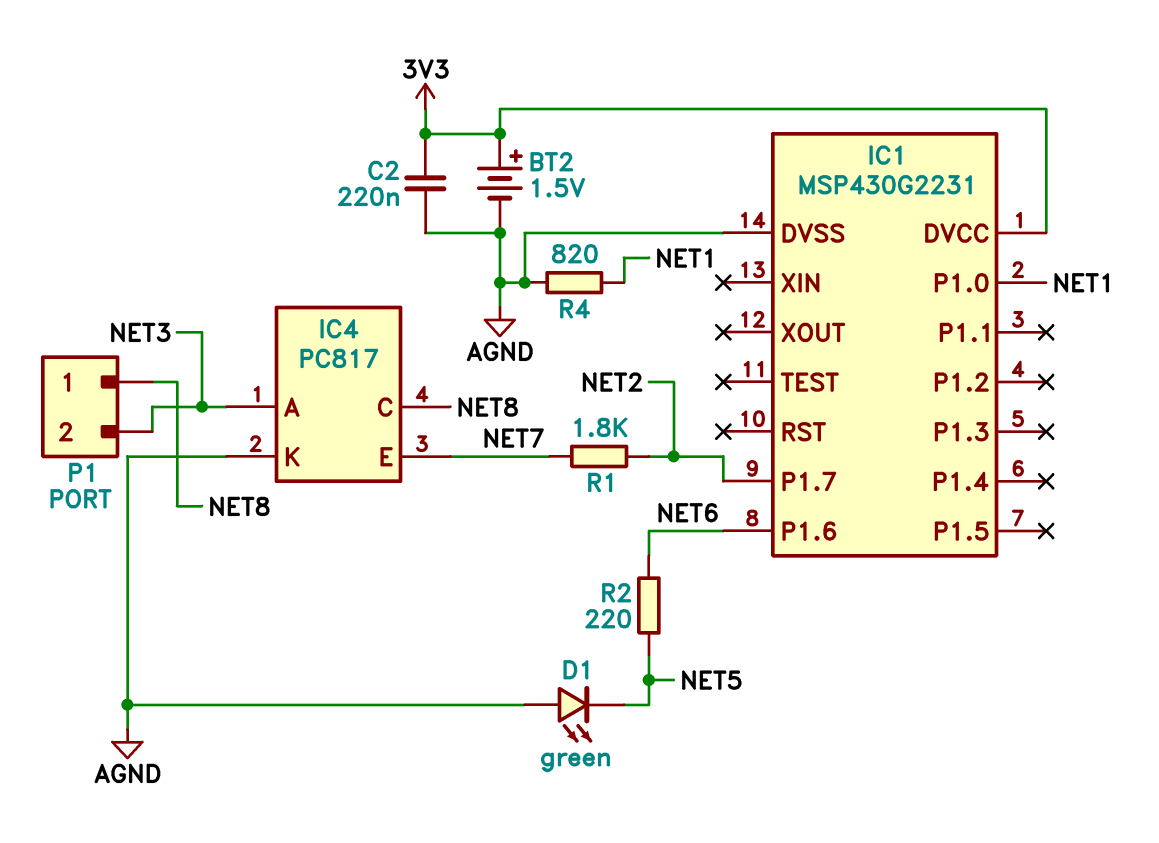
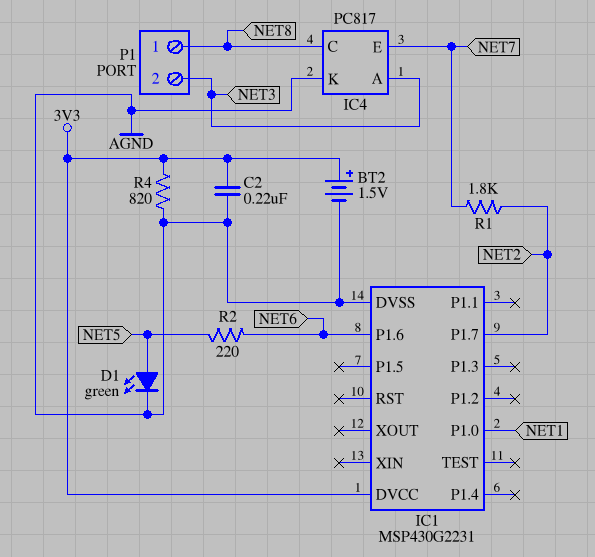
D1: LED green (A AGND, K NET5) -> LED green (A NET5, K AGND)
R4: 820 (AGND, NET1) -> 820 (3V3, AGND)

